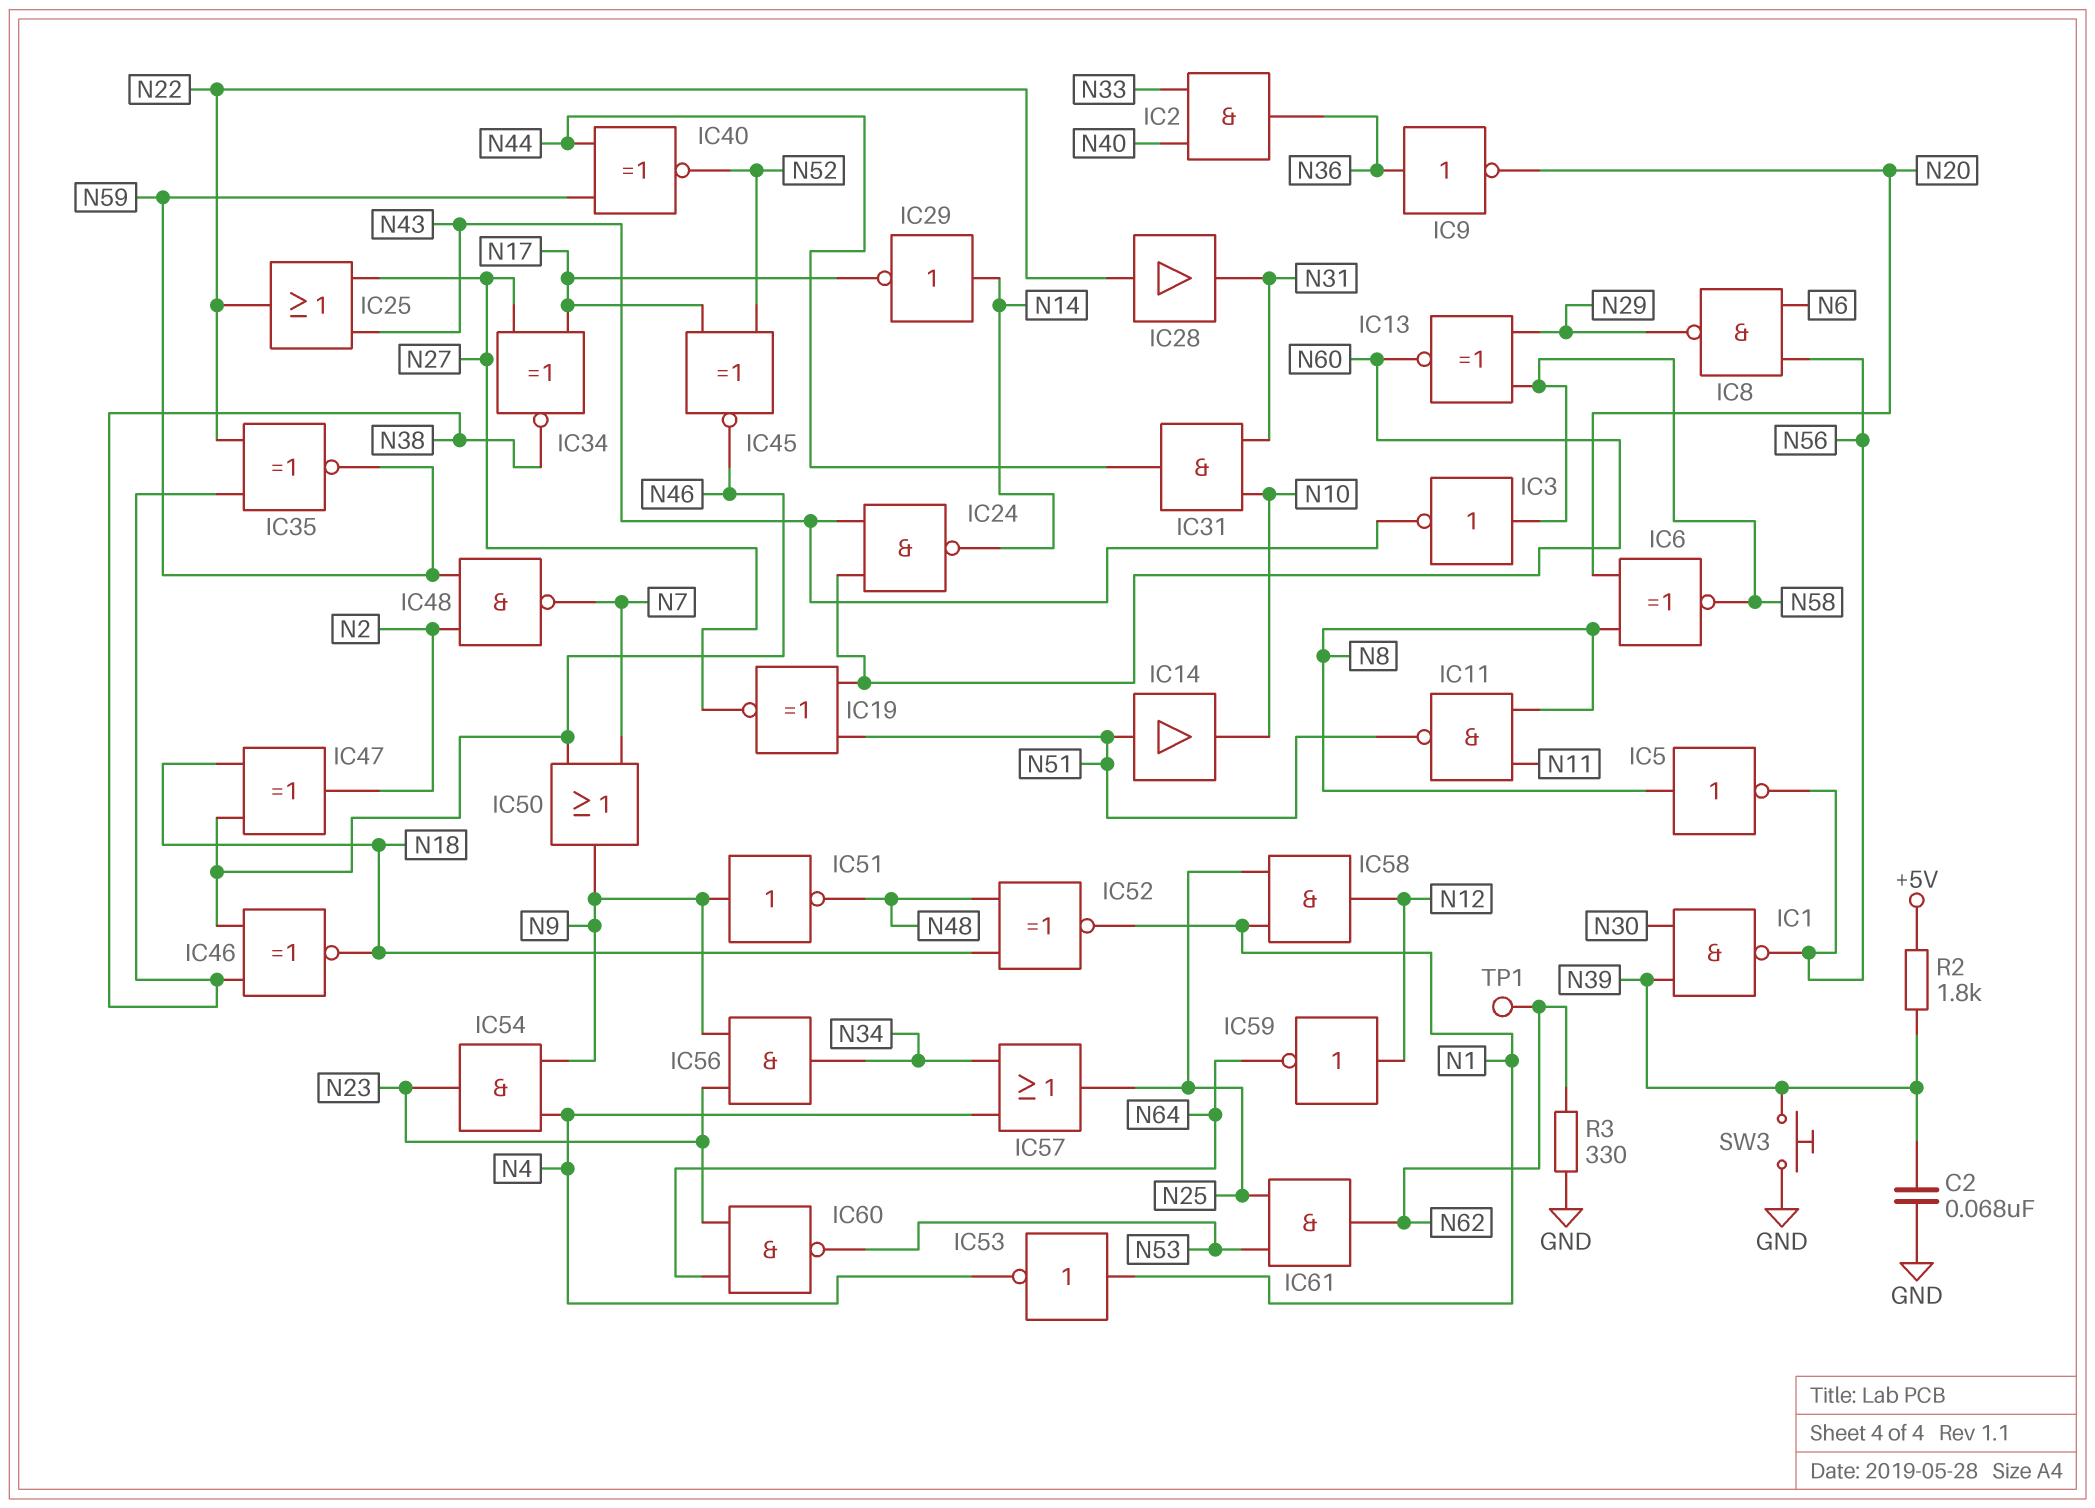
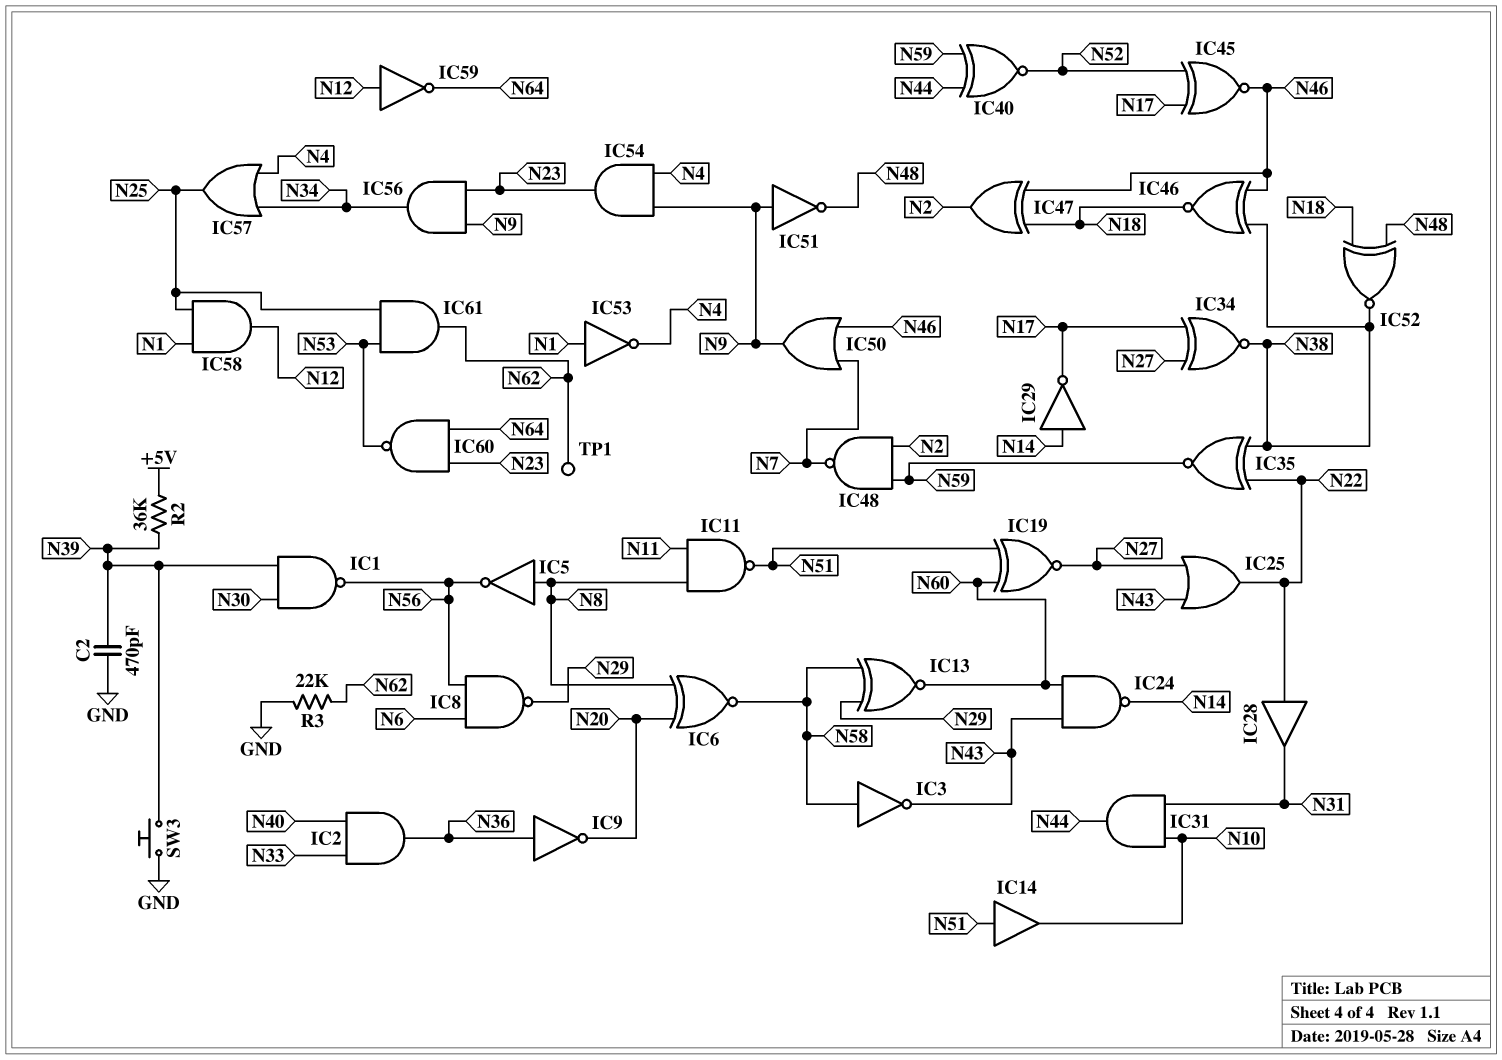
C2: 68nF (GND, N39) -> 470pF (GND, N39)
IC52: XNOR (in N18, in N48, out N1) -> XNOR (in N18, in N48, out N38)
R2: 1.8k (+5V, N39) -> 36k (+5V, N39)
R3: 330 (GND, N62) -> 22k (GND, N62)

